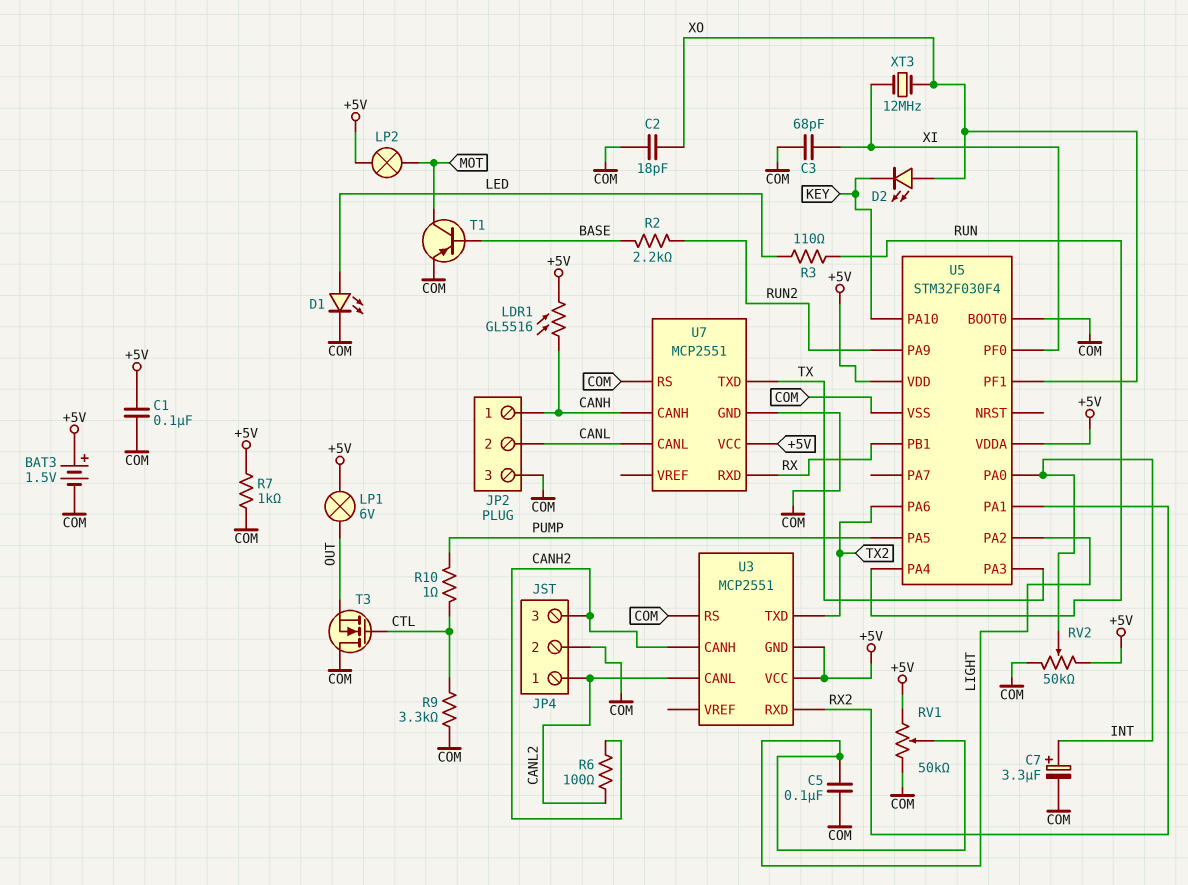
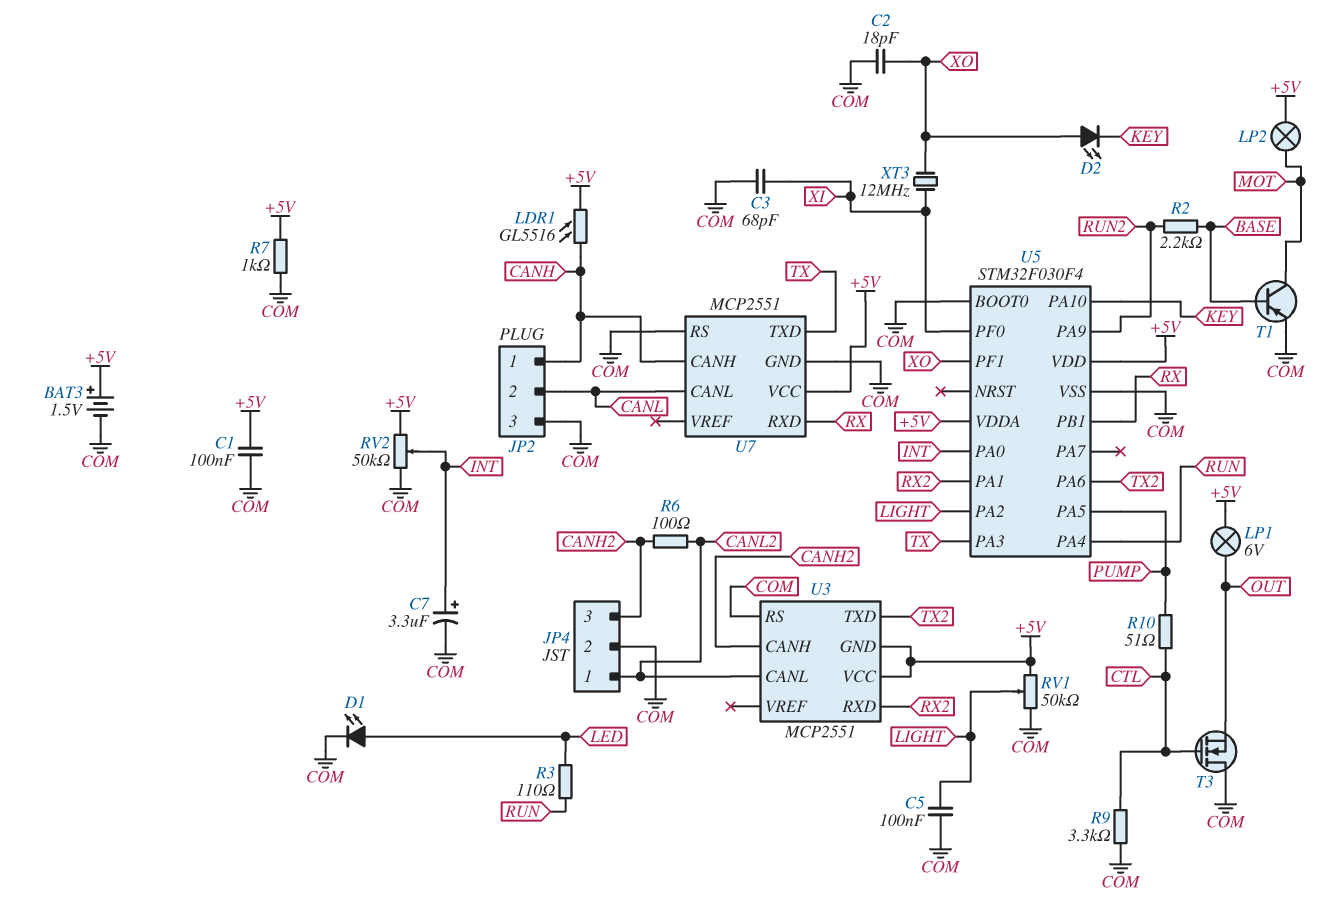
R10: 1 (CTL, PUMP) -> 51 (CTL, PUMP)

